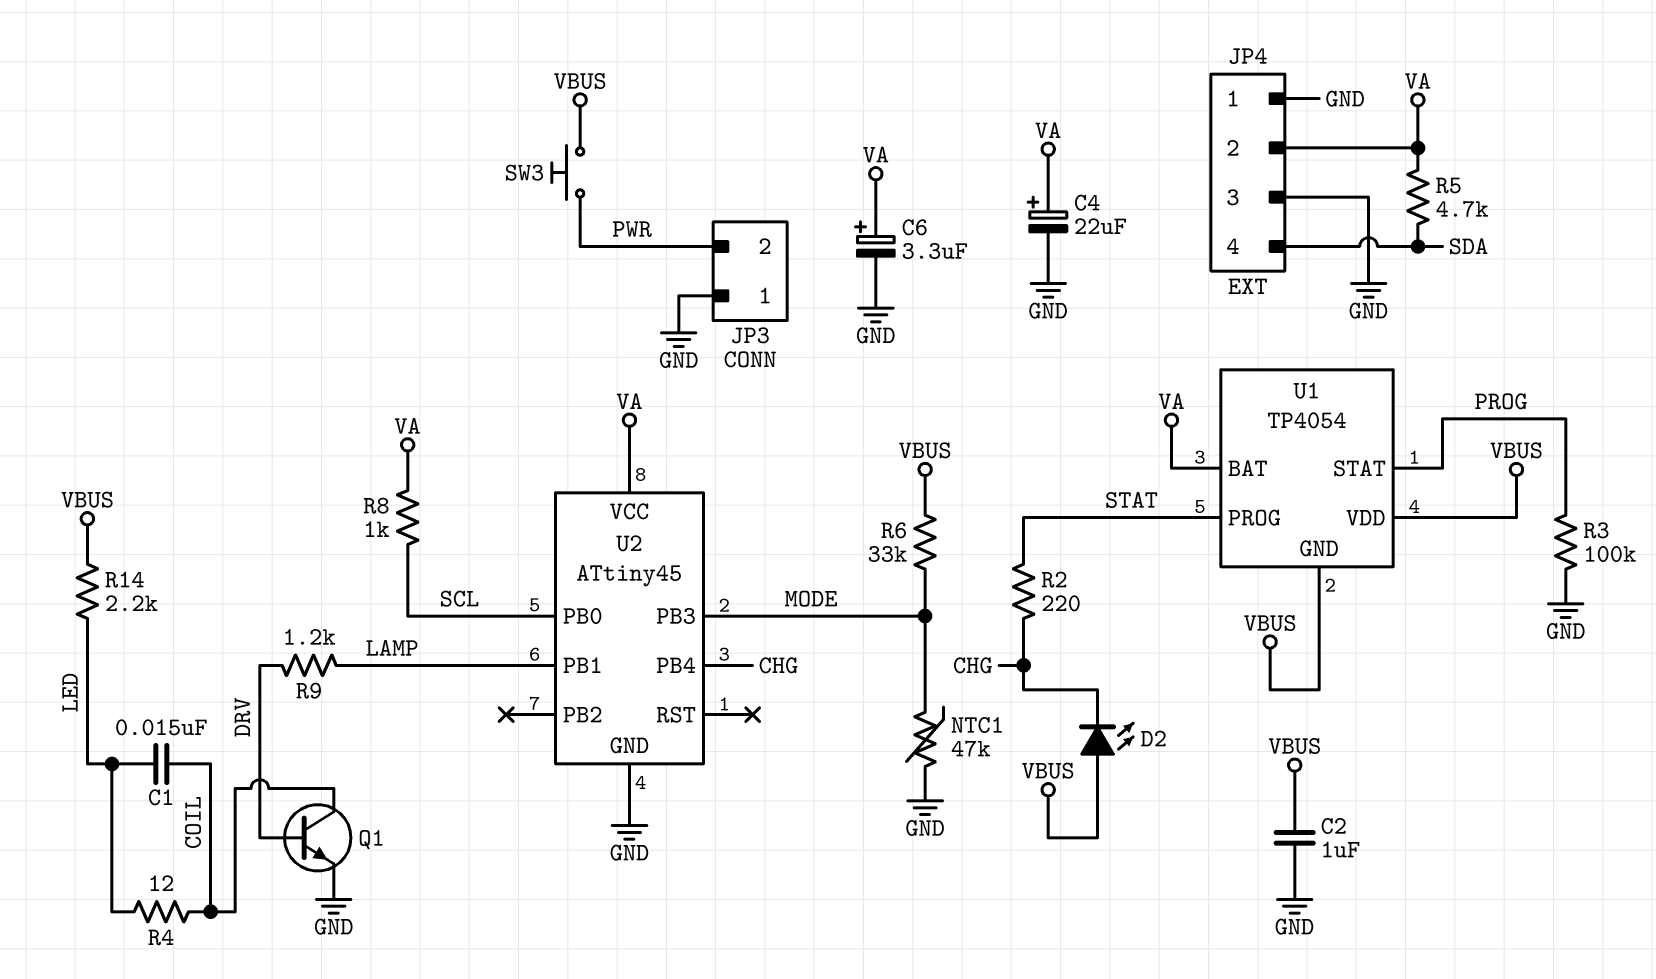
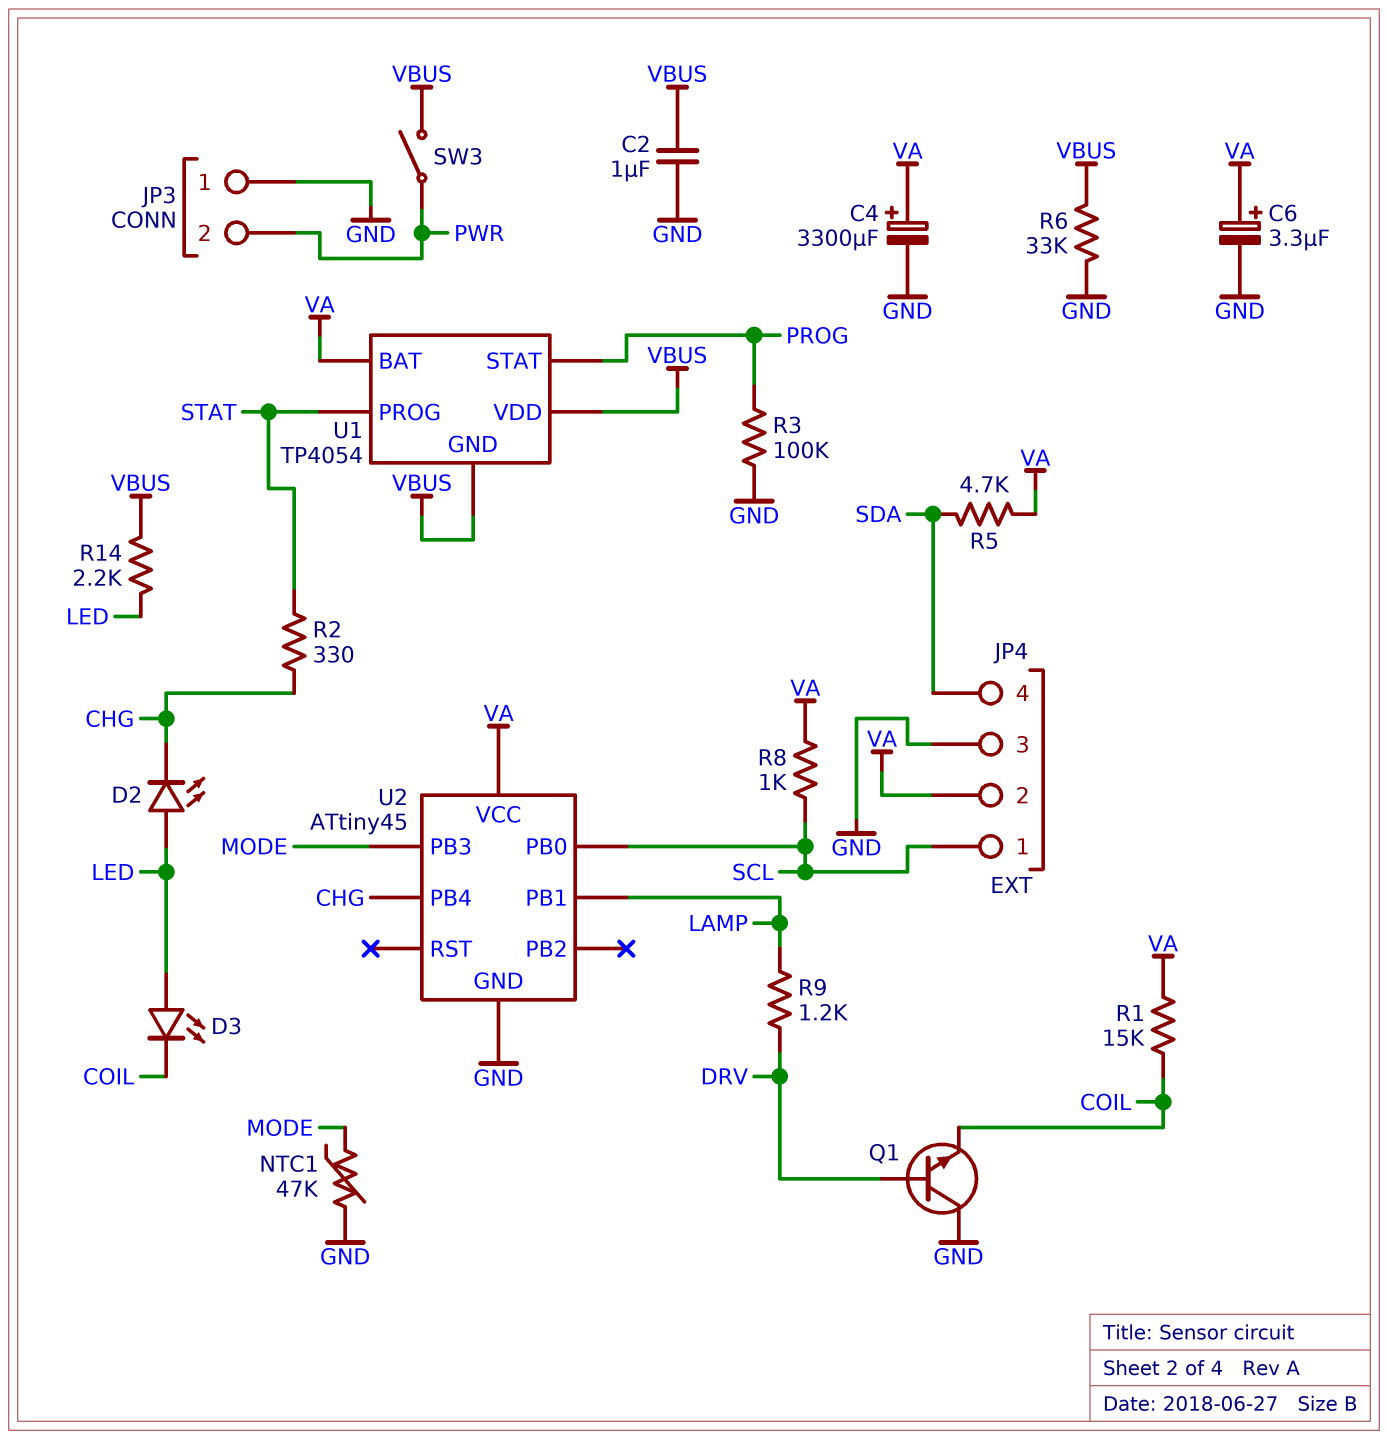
C1: 15nF (COIL, LED) -> none
C4: 22uF (plus VA, minus GND) -> 3300uF (plus VA, minus GND)
D2: LED (A VBUS, K CHG) -> LED (A LED, K CHG)
D3: none -> LED (A LED, K COIL)
JP4 pin 1: GND -> SCL
Q1: NPN (B DRV, C COIL, E GND) -> NPN (B DRV, C GND, E COIL)
R1: none -> 15k (COIL, VA)
R2: 220 (CHG, STAT) -> 330 (CHG, STAT)
R4: 12 (COIL, LED) -> none
R6: 33k (MODE, VBUS) -> 33k (GND, VBUS)
SW3: button (PWR, VBUS) -> switch (PWR, VBUS)

